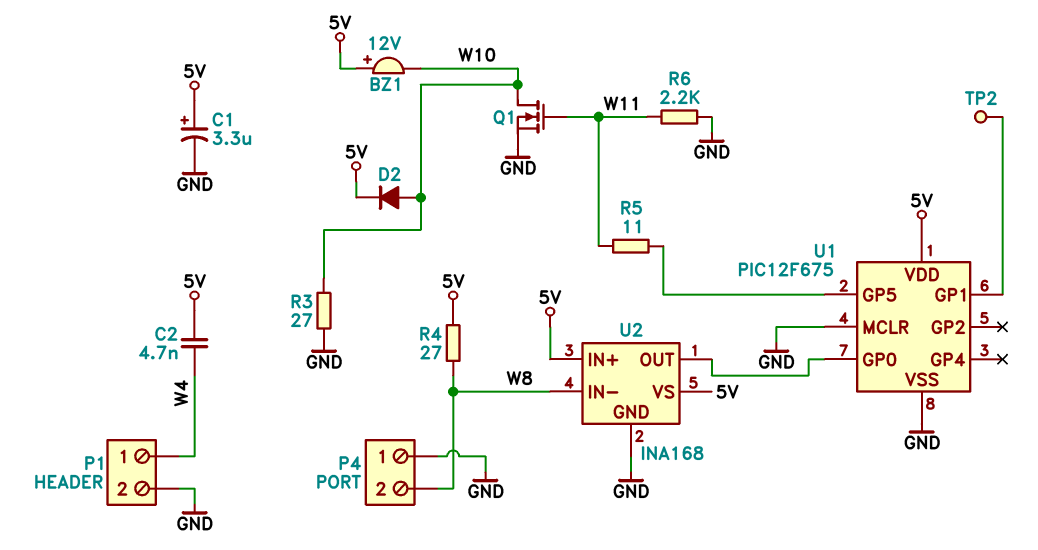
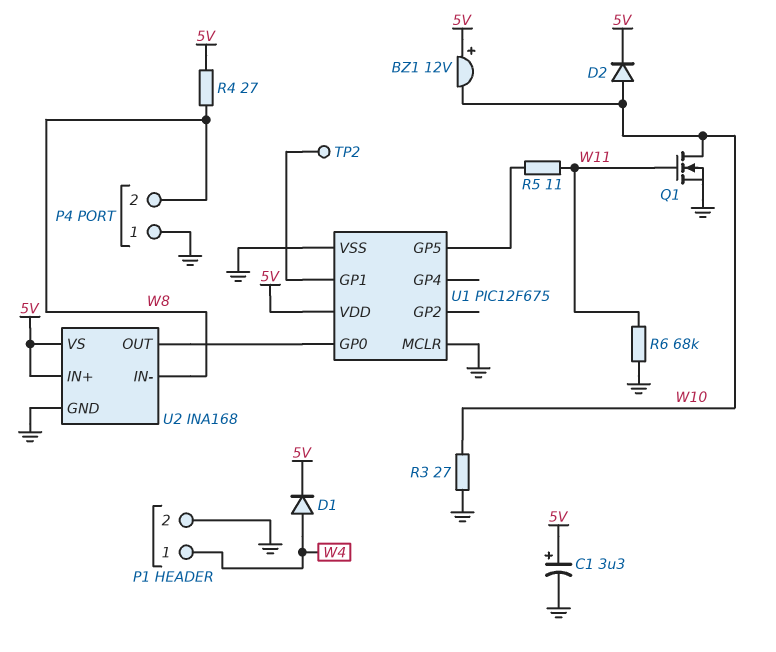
C2: 4.7nF (5V, W4) -> none
D1: none -> diode (A W4, K 5V)
R6: 2.2k (GND, W11) -> 68k (GND, W11)

